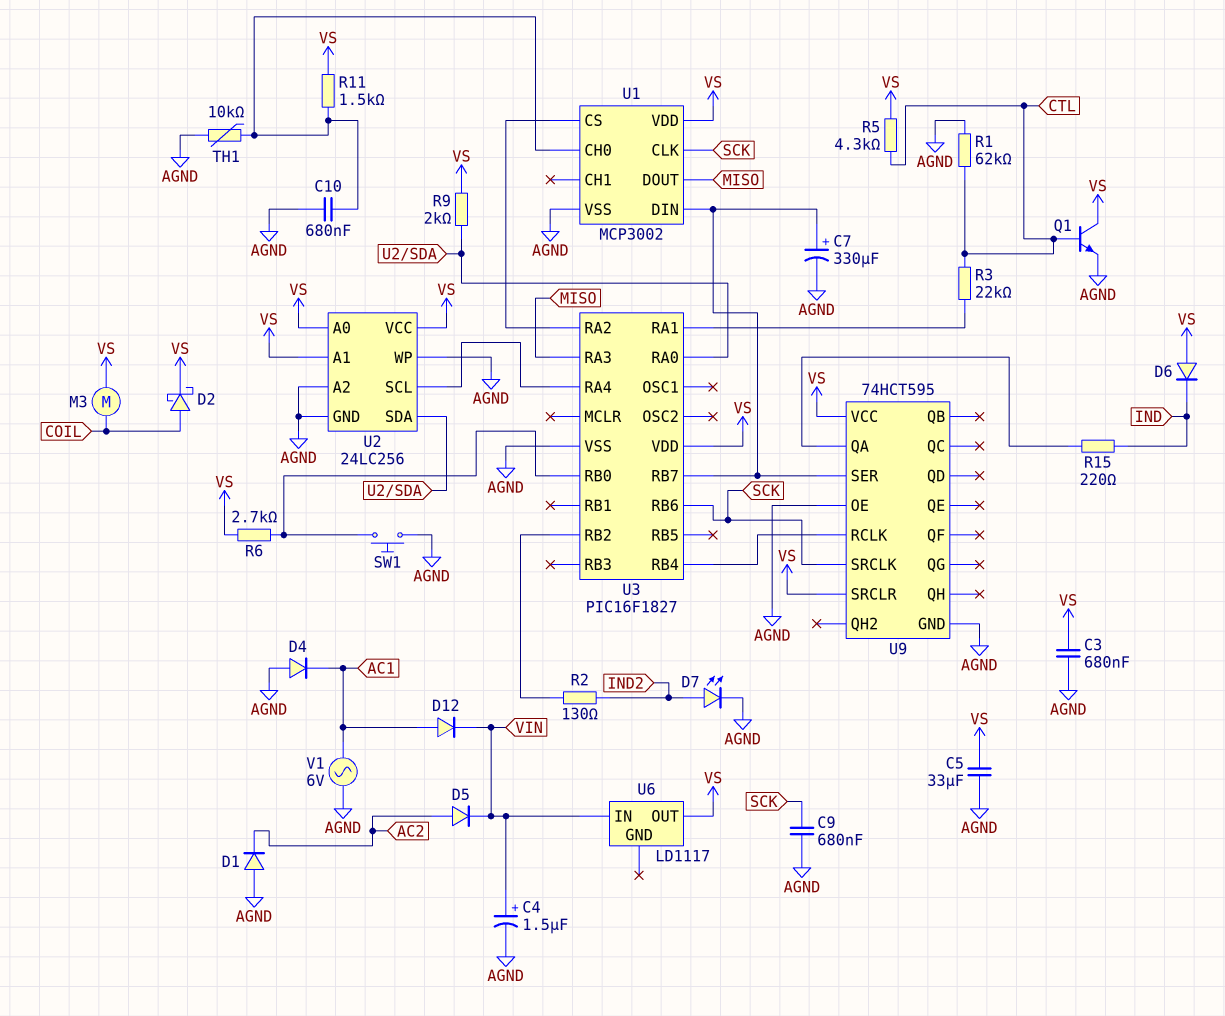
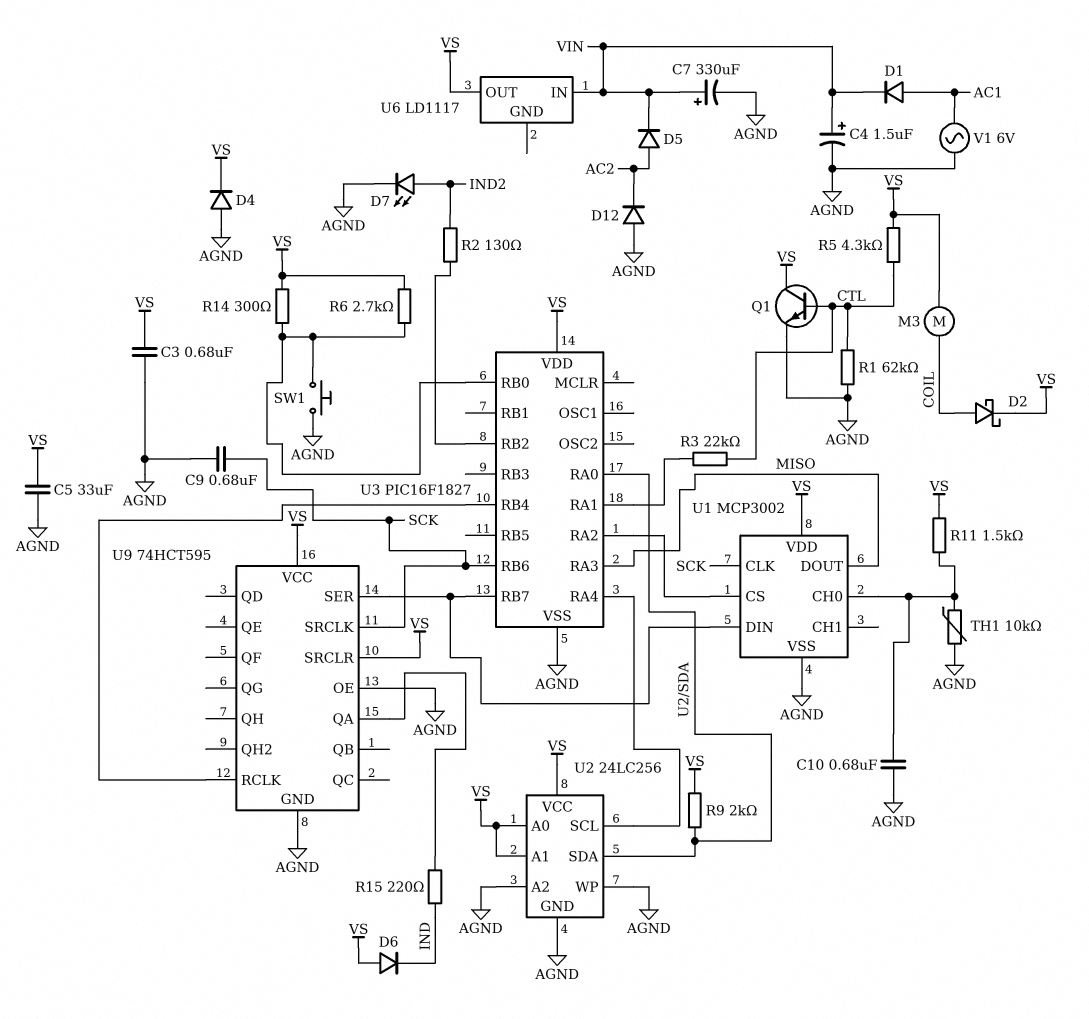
C7: 330uF (plus U1/DIN, minus AGND) -> 330uF (plus VIN, minus AGND)
D1: diode (A AGND, K AC2) -> diode (A AC1, K VIN)
D4: diode (A AGND, K AC1) -> diode (A AGND, K VS)
D12: diode (A AC1, K VIN) -> diode (A AGND, K AC2)
R14: none -> 300 (U3/RB0, VS)

